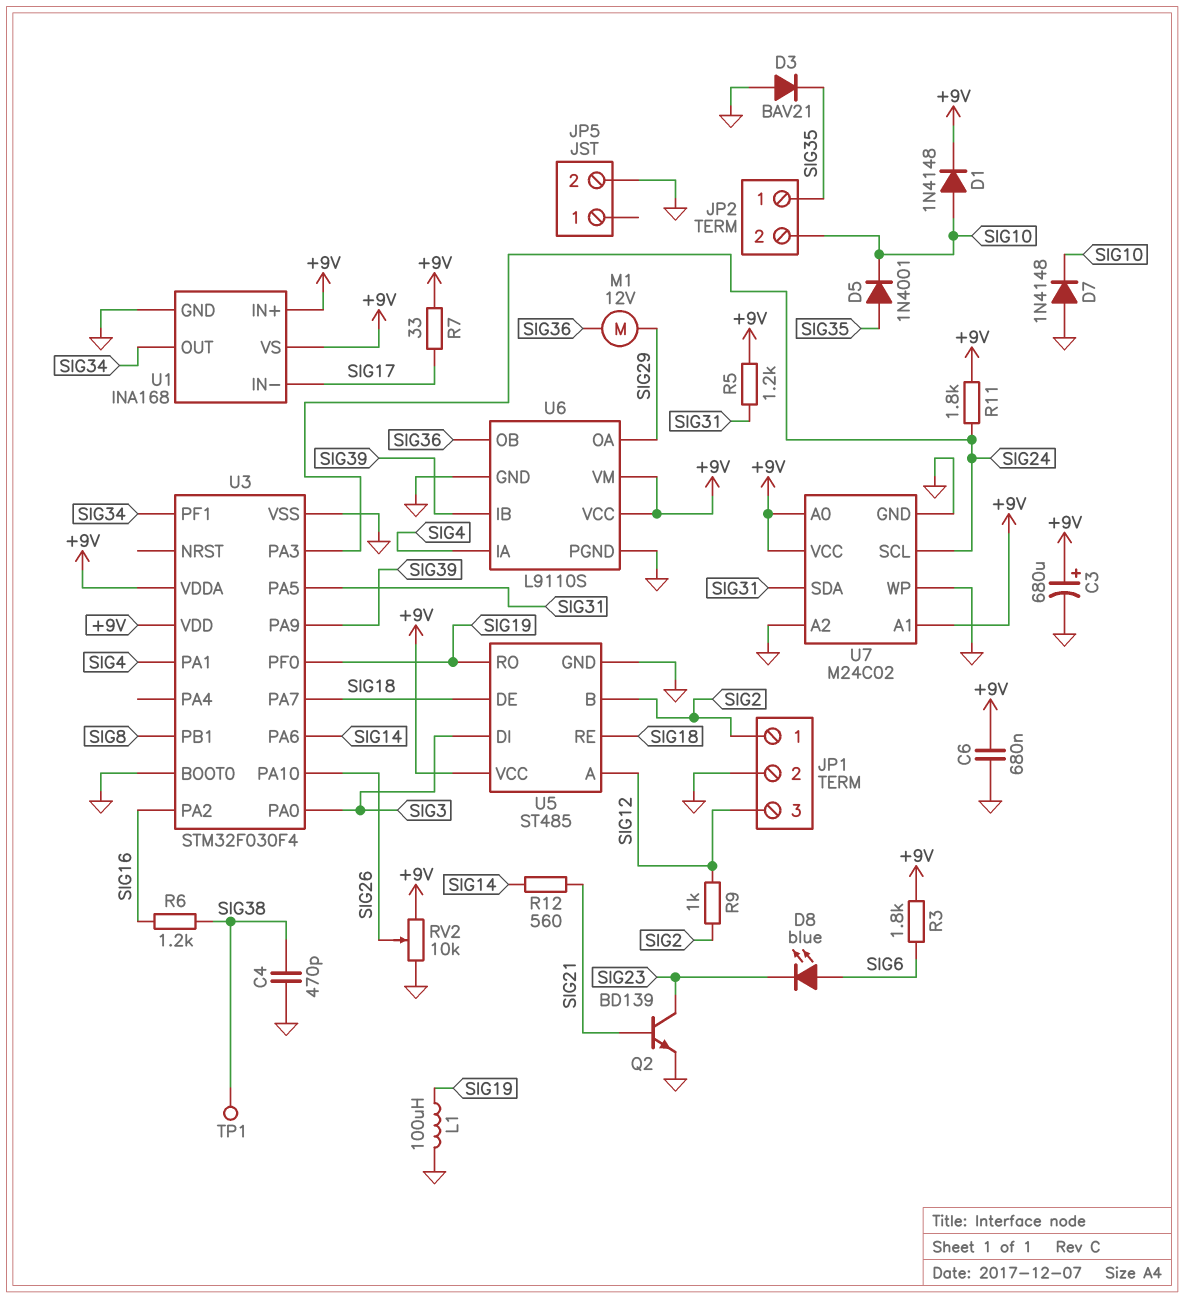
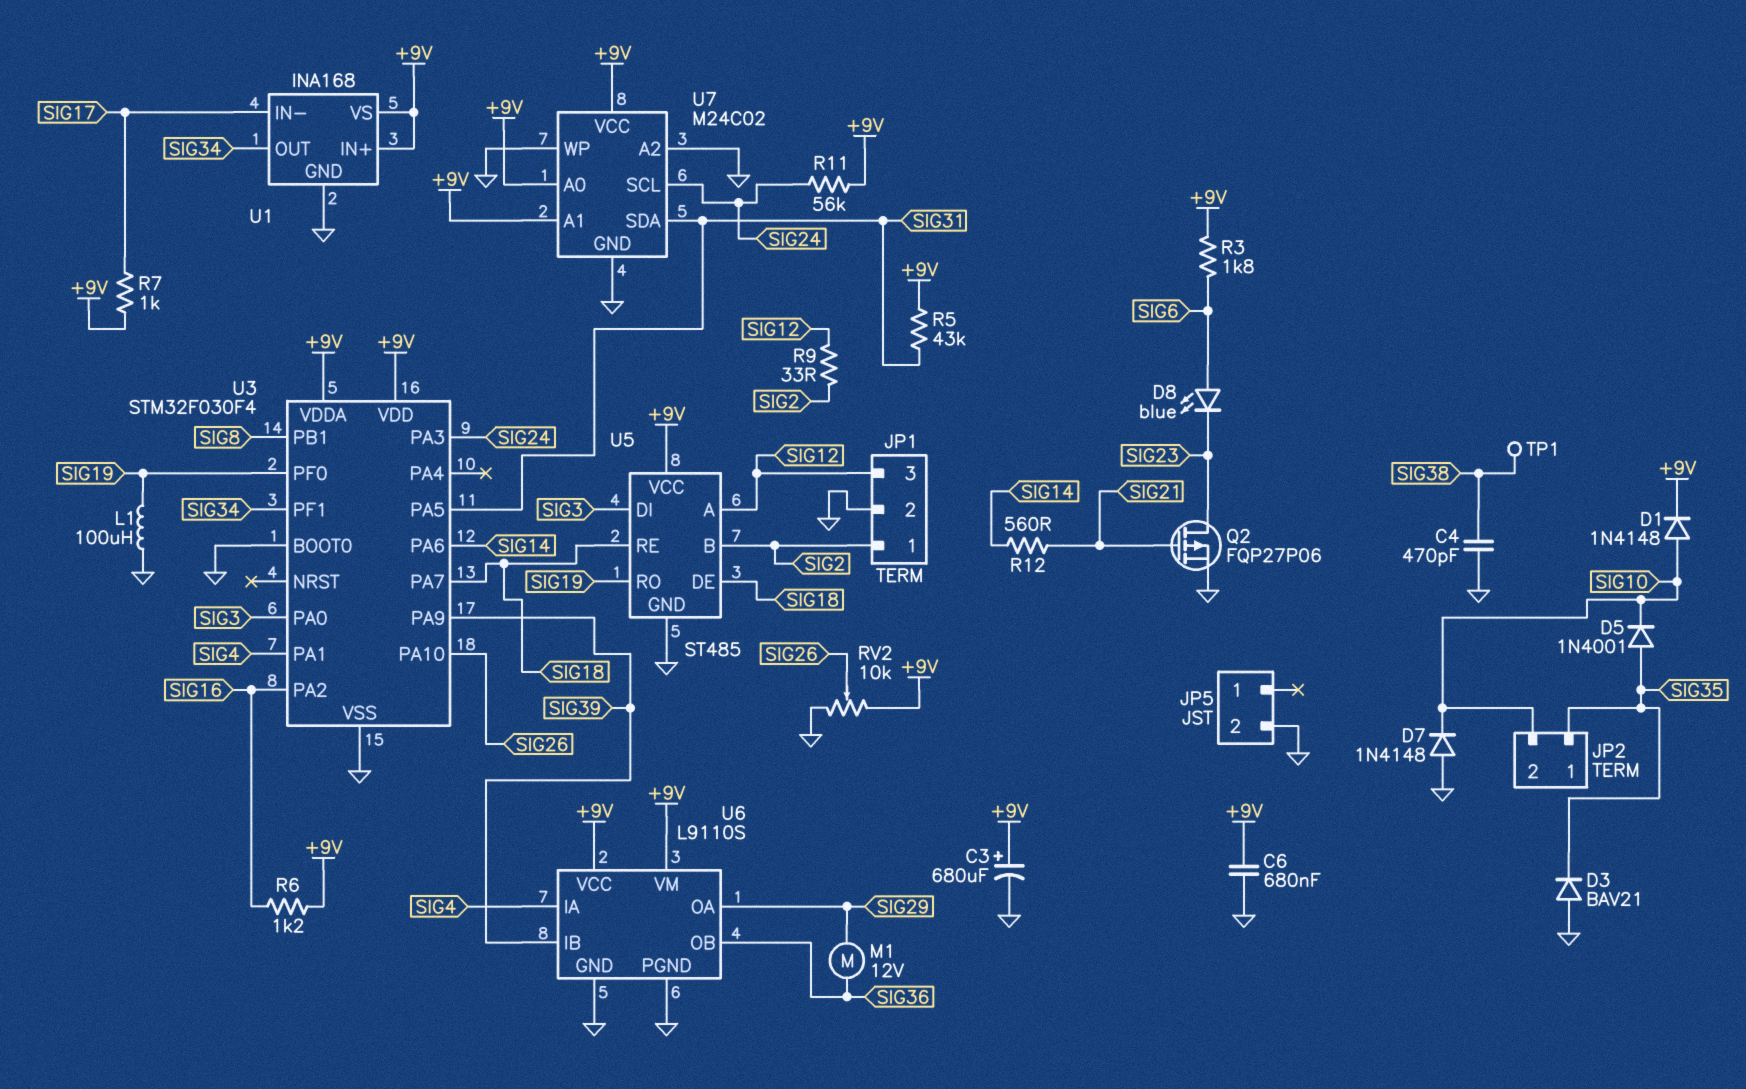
Q2: NPN BD139 (B SIG21, C SIG23, E GND) -> PMOS FQP27P06 (G SIG21, D SIG23, S GND)
R5: 1.2k (+9V, SIG31) -> 43k (+9V, SIG31)
R6: 1.2k (SIG16, SIG38) -> 1.2k (+9V, SIG16)
R7: 33 (+9V, SIG17) -> 1k (+9V, SIG17)
R9: 1k (SIG2, SIG12) -> 33 (SIG2, SIG12)
R11: 1.8k (+9V, SIG24) -> 56k (+9V, SIG24)

